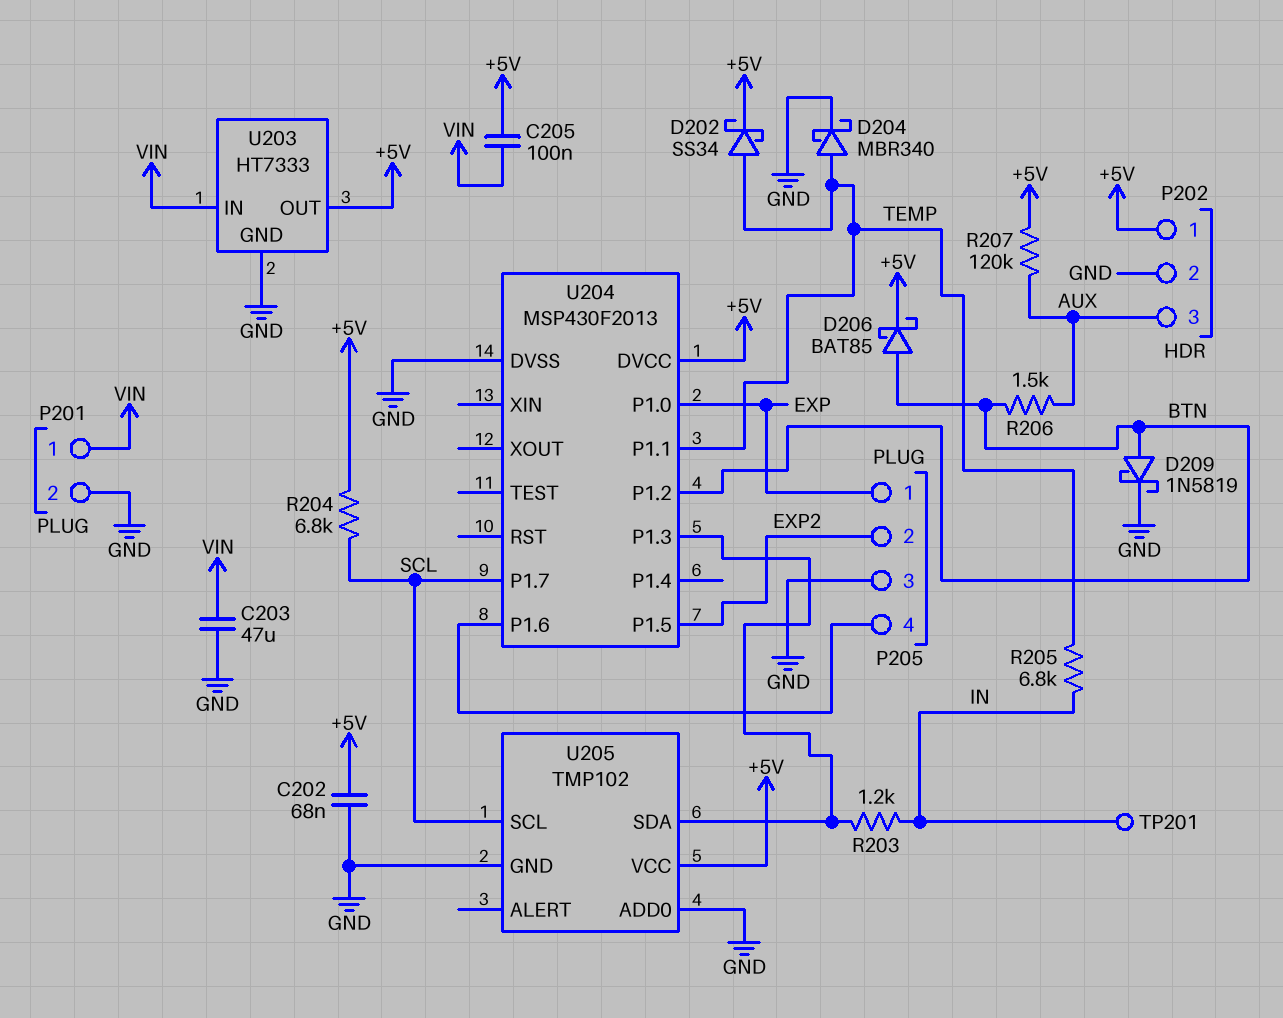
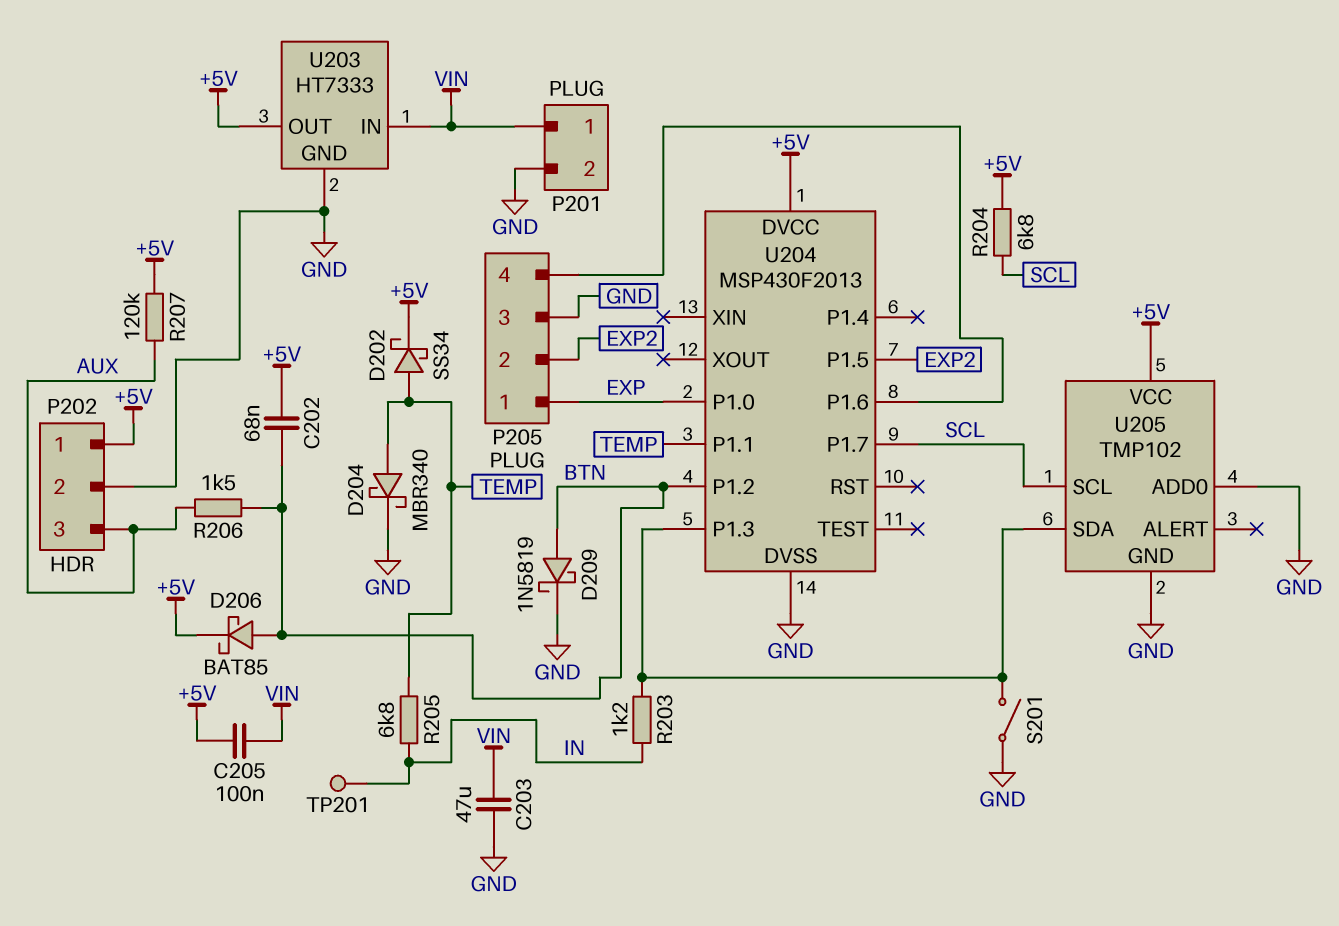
C202: 68nF (+5V, GND) -> 68nF (+5V, BTN)
S201: none -> switch (GND, U204/P1.3)

